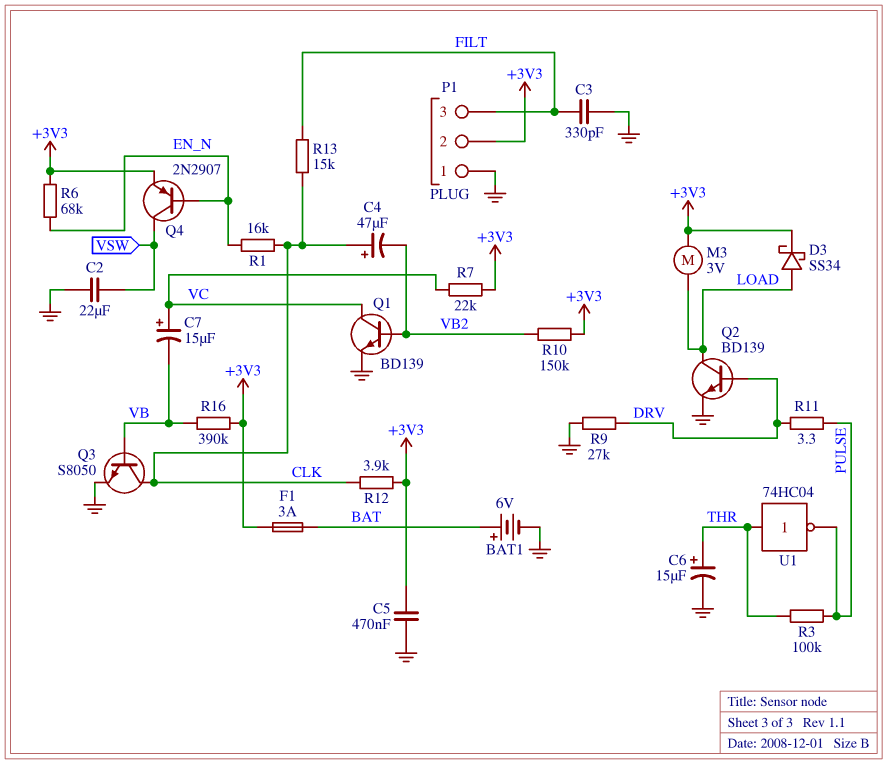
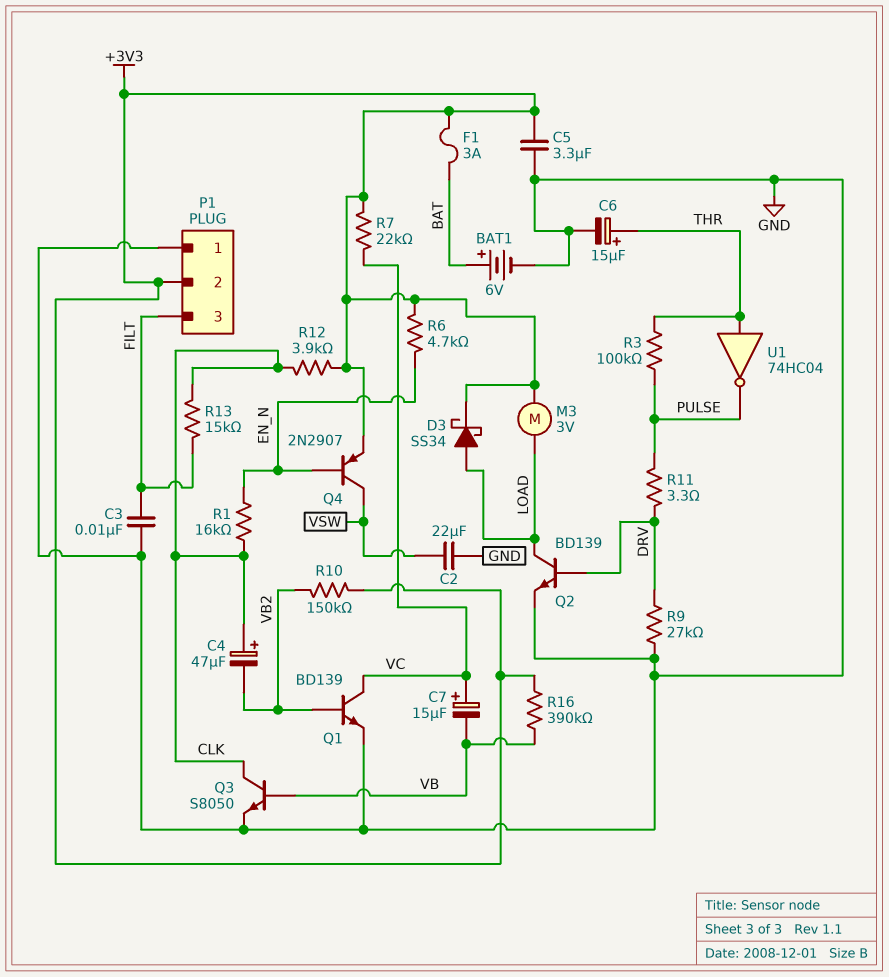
C3: 330pF (FILT, GND) -> 10nF (FILT, GND)
C5: 470nF (+3V3, GND) -> 3.3uF (+3V3, GND)
R6: 68k (+3V3, EN_N) -> 4.7k (+3V3, EN_N)

